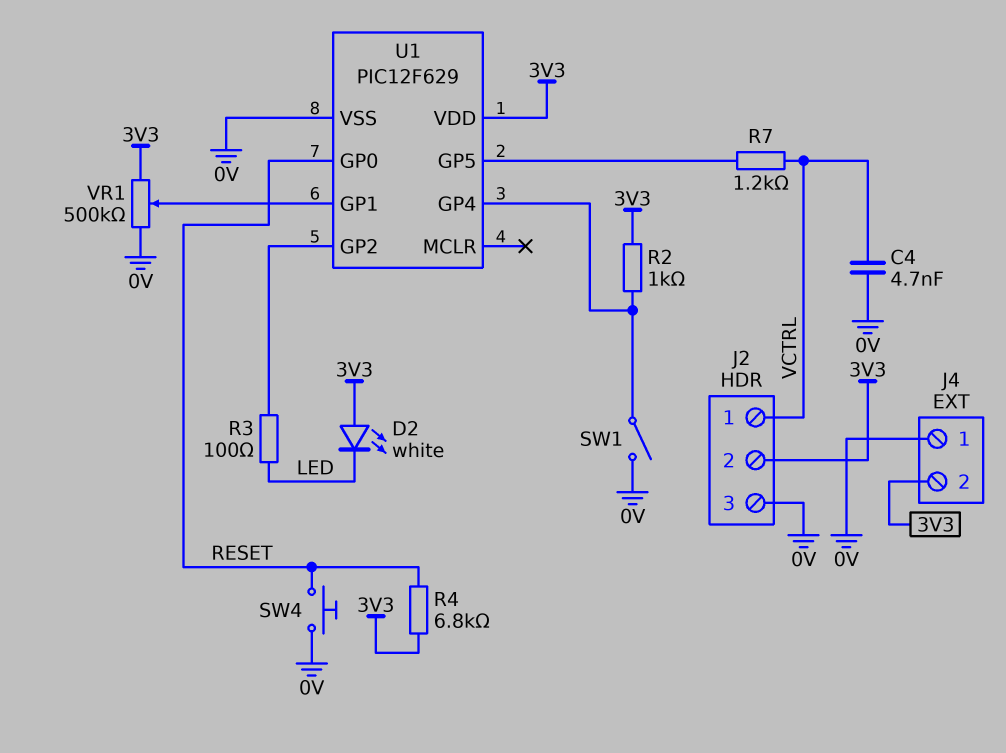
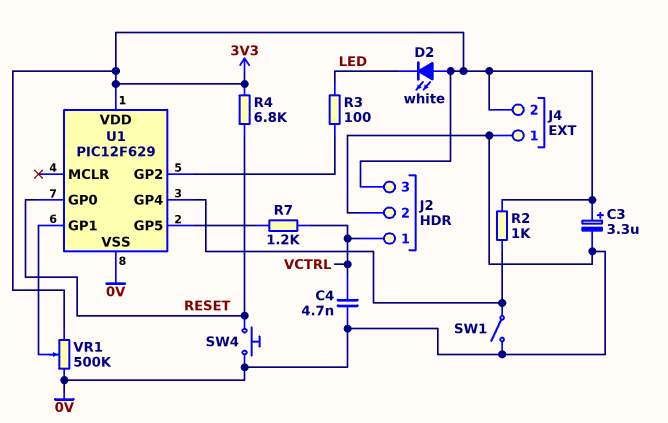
C3: none -> 3.3uF (plus 3V3, minus 0V)
J2 pin 2: 3V3 -> 0V
J2 pin 3: 0V -> 3V3

